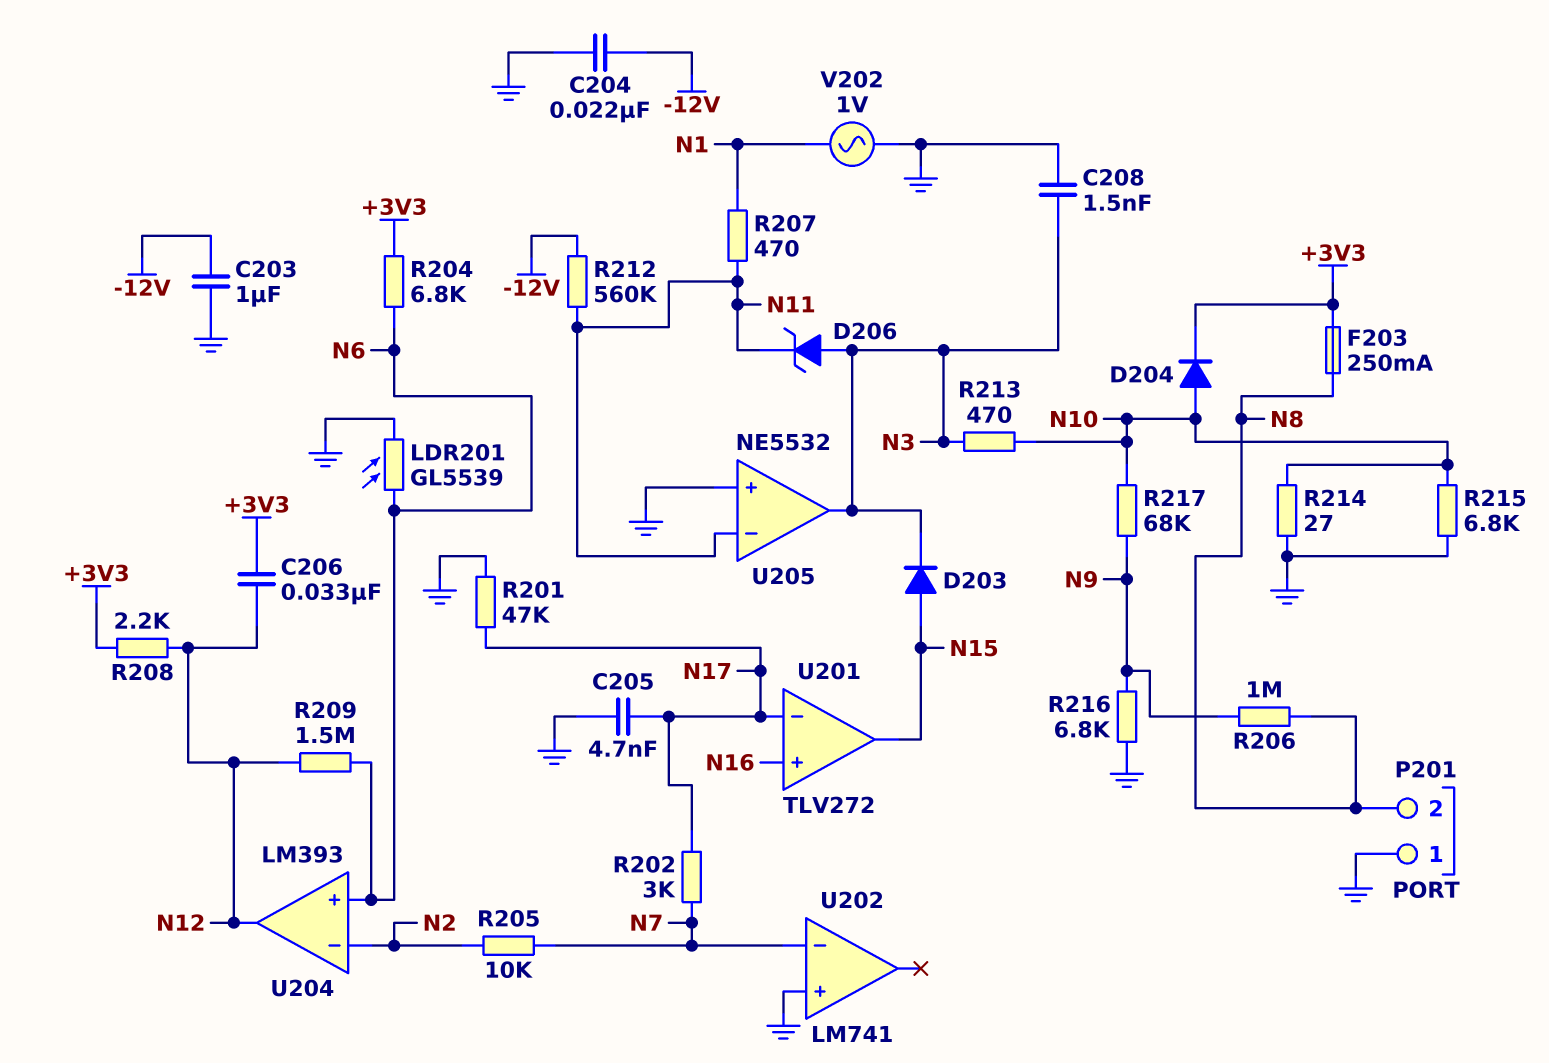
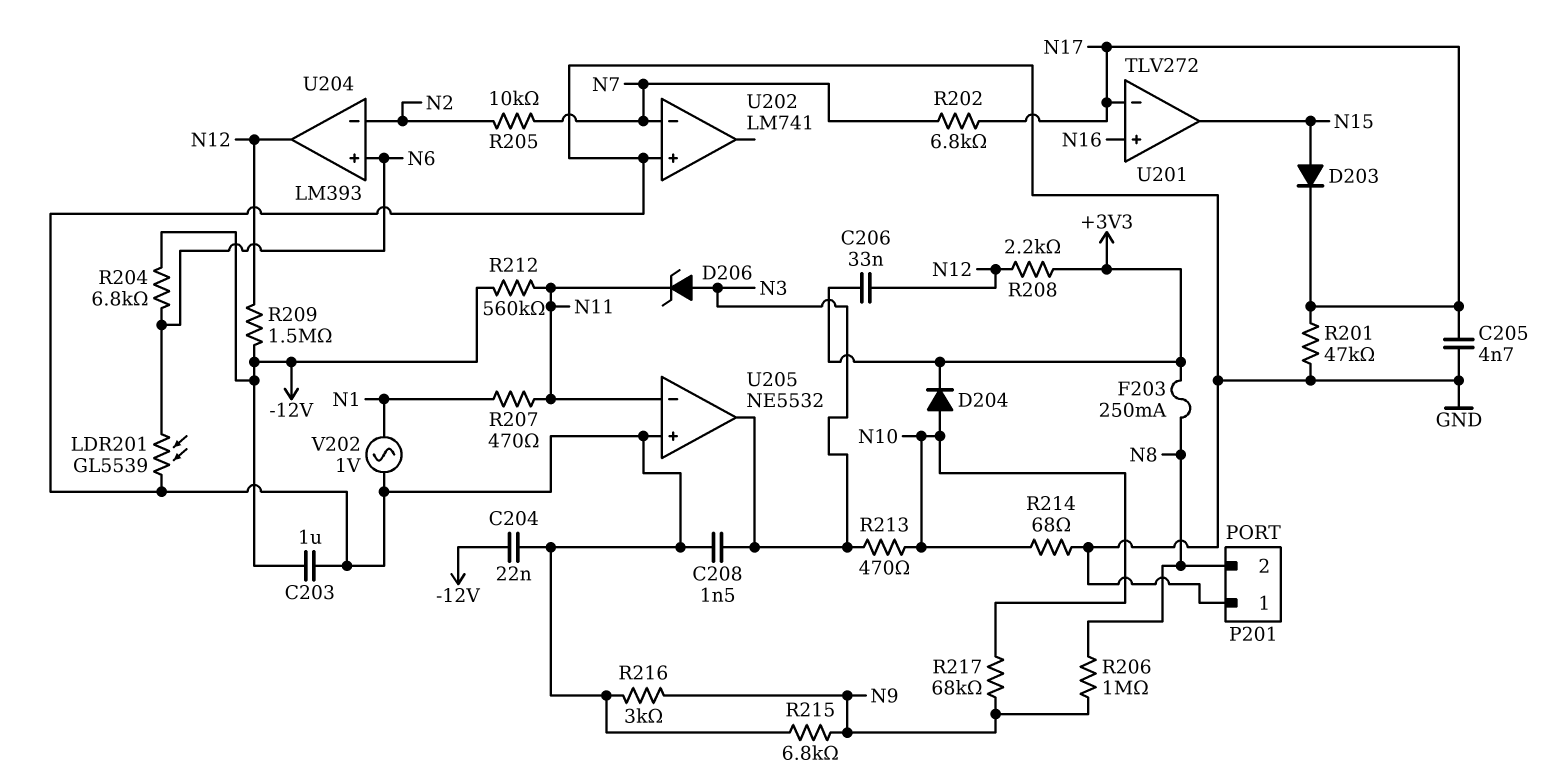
D203: diode (A N15, K N3) -> diode (A N15, K N17)
R202: 3k (N7, N17) -> 6.8k (N7, N17)
R204: 6.8k (+3V3, N6) -> 6.8k (-12V, N6)
R209: 1.5M (N6, N12) -> 1.5M (-12V, N12)
R214: 27 (GND, N10) -> 68 (GND, N10)
R215: 6.8k (GND, N10) -> 6.8k (GND, N9)
R216: 6.8k (GND, N9) -> 3k (GND, N9)

